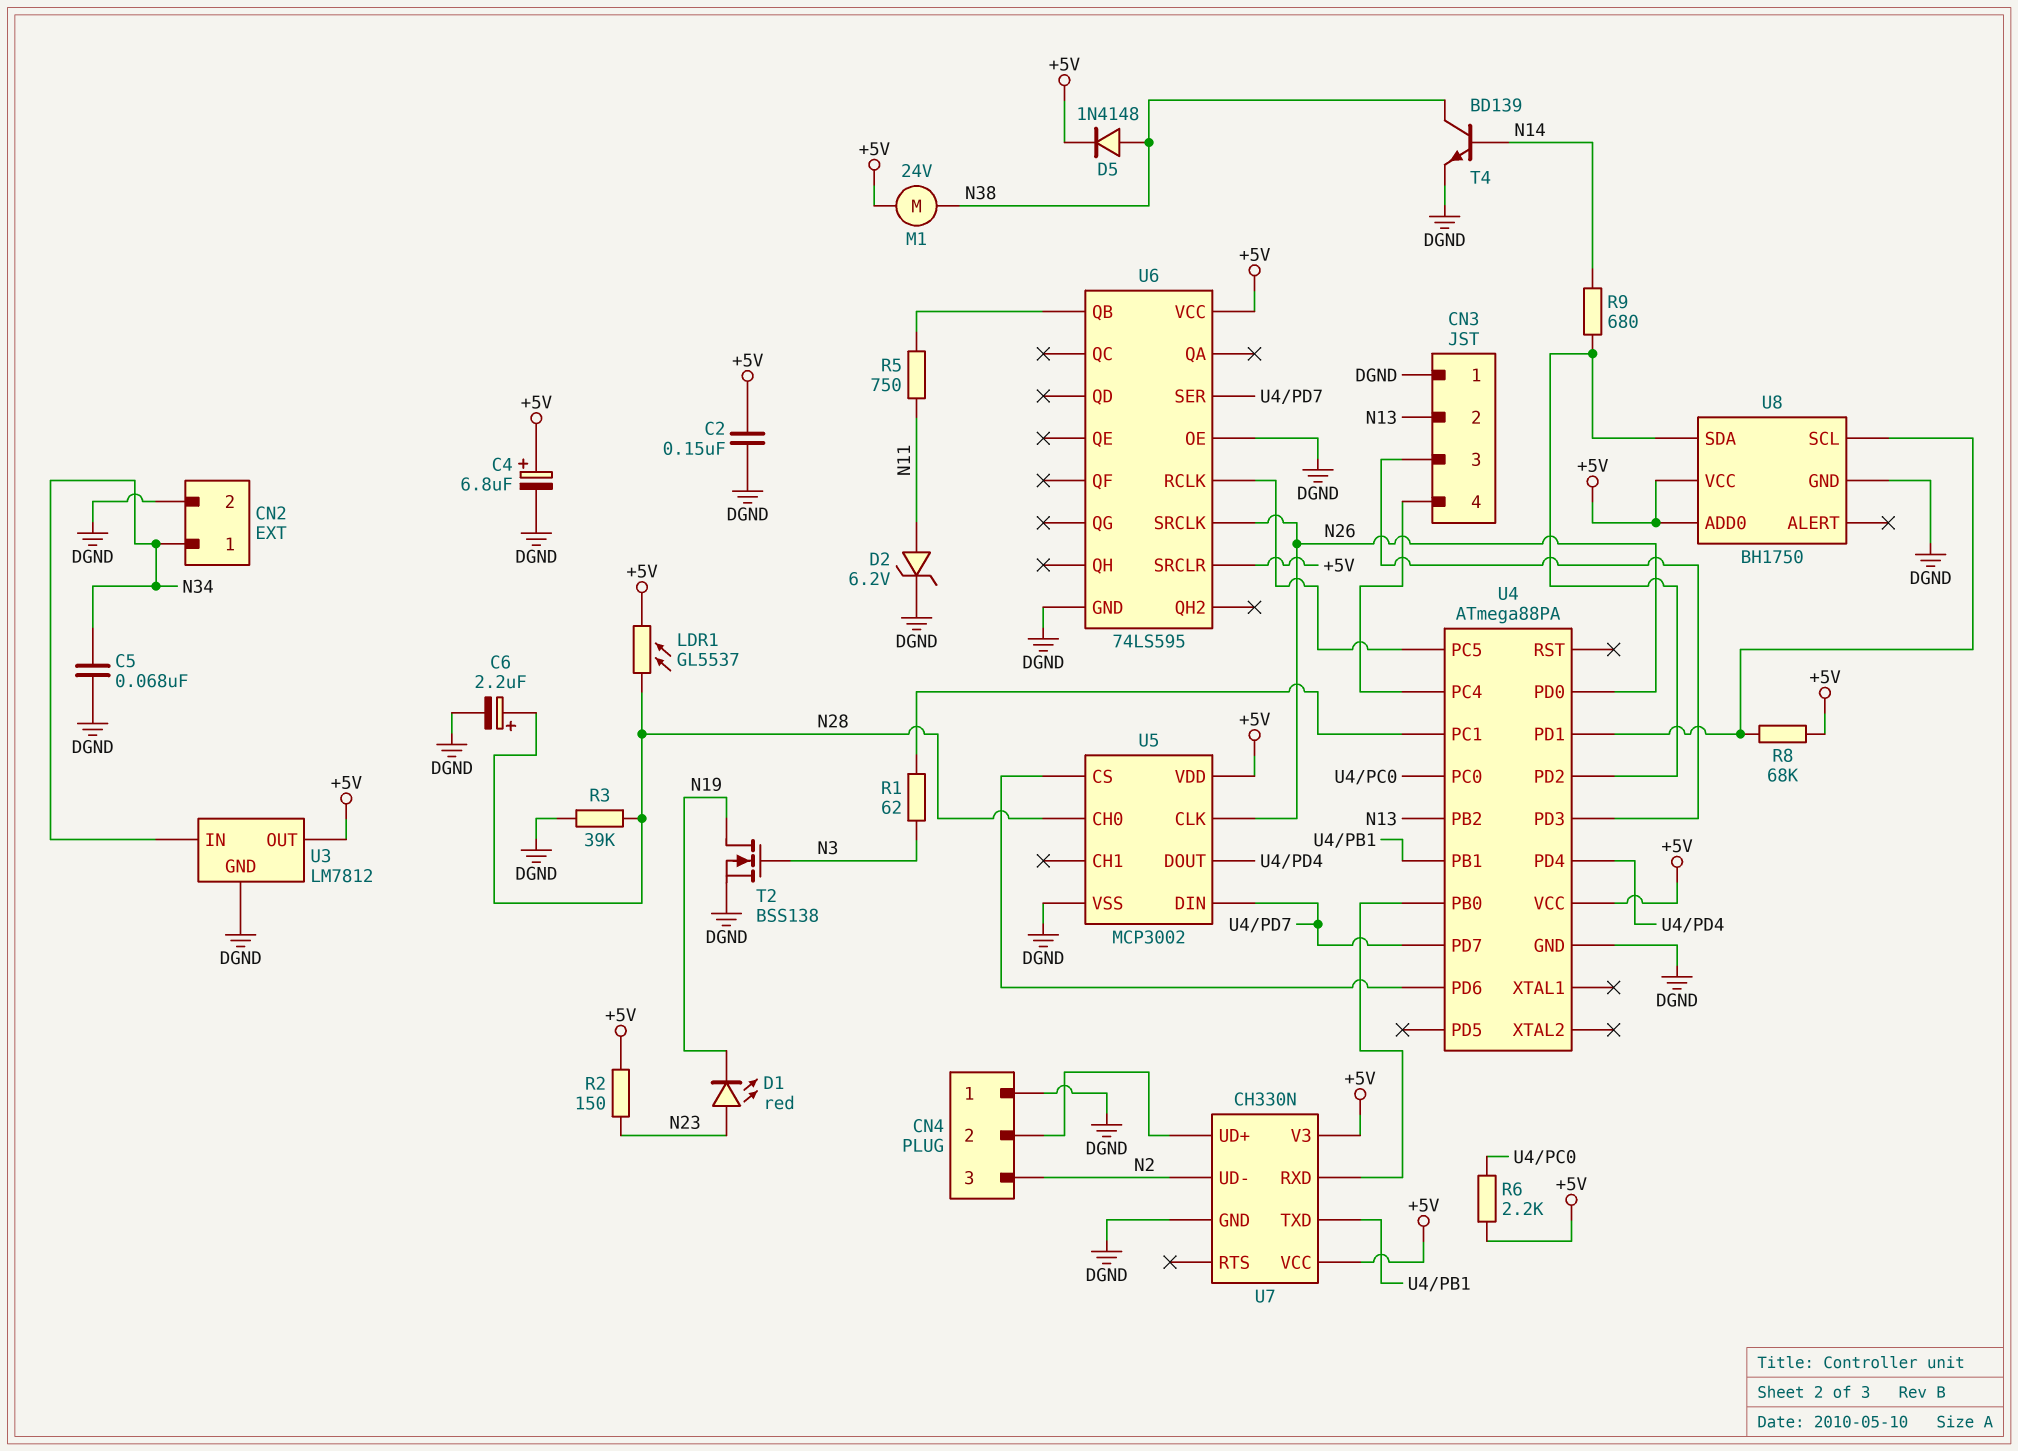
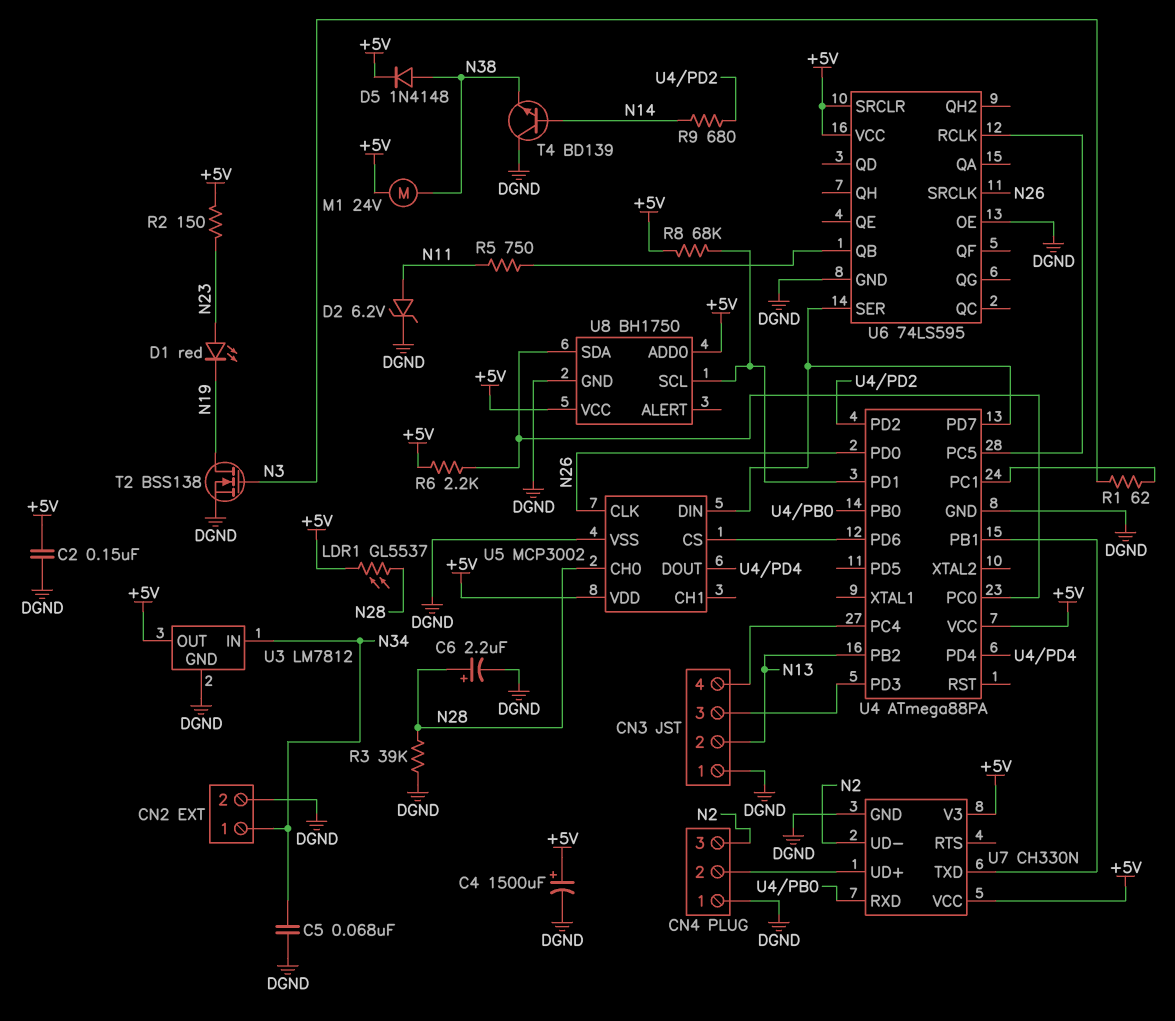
C4: 6.8uF (plus +5V, minus DGND) -> 1500uF (plus +5V, minus DGND)
T4: NPN BD139 (B N14, C N38, E DGND) -> NPN BD139 (B N14, C DGND, E N38)
U8 pin SDA: U4/PD2 -> U4/PC0

